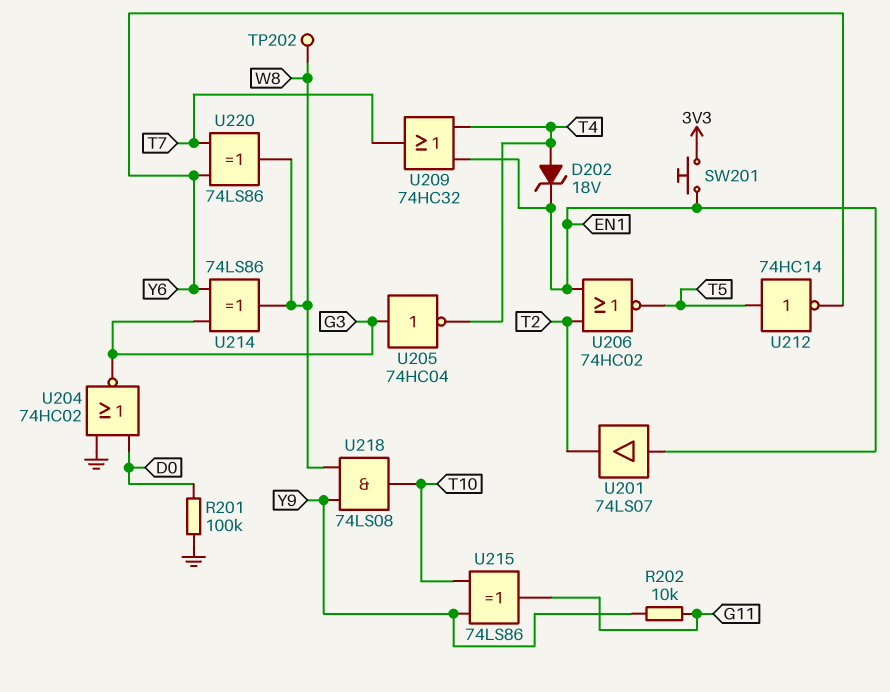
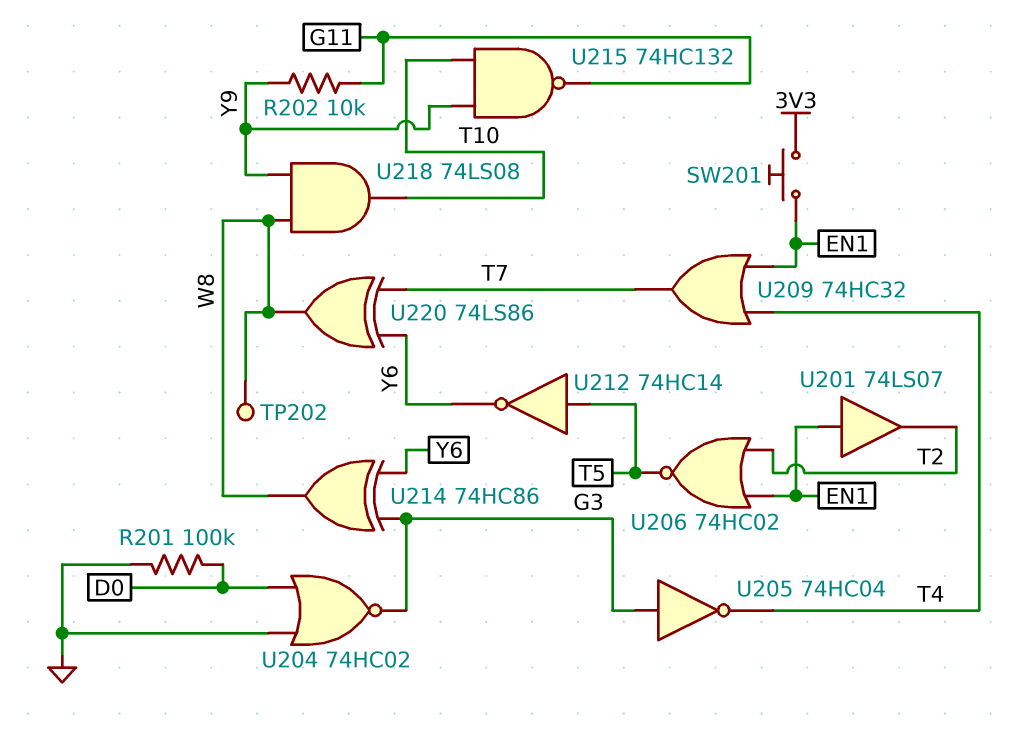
D202: zener 18V (A T4, K EN1) -> none
U214: XOR 74LS86 (in G3, in Y6, out W8) -> XOR 74HC86 (in G3, in Y6, out W8)
U215: XOR 74LS86 (in T10, in Y9, out G11) -> NAND 74HC132 (in T10, in Y9, out G11)

